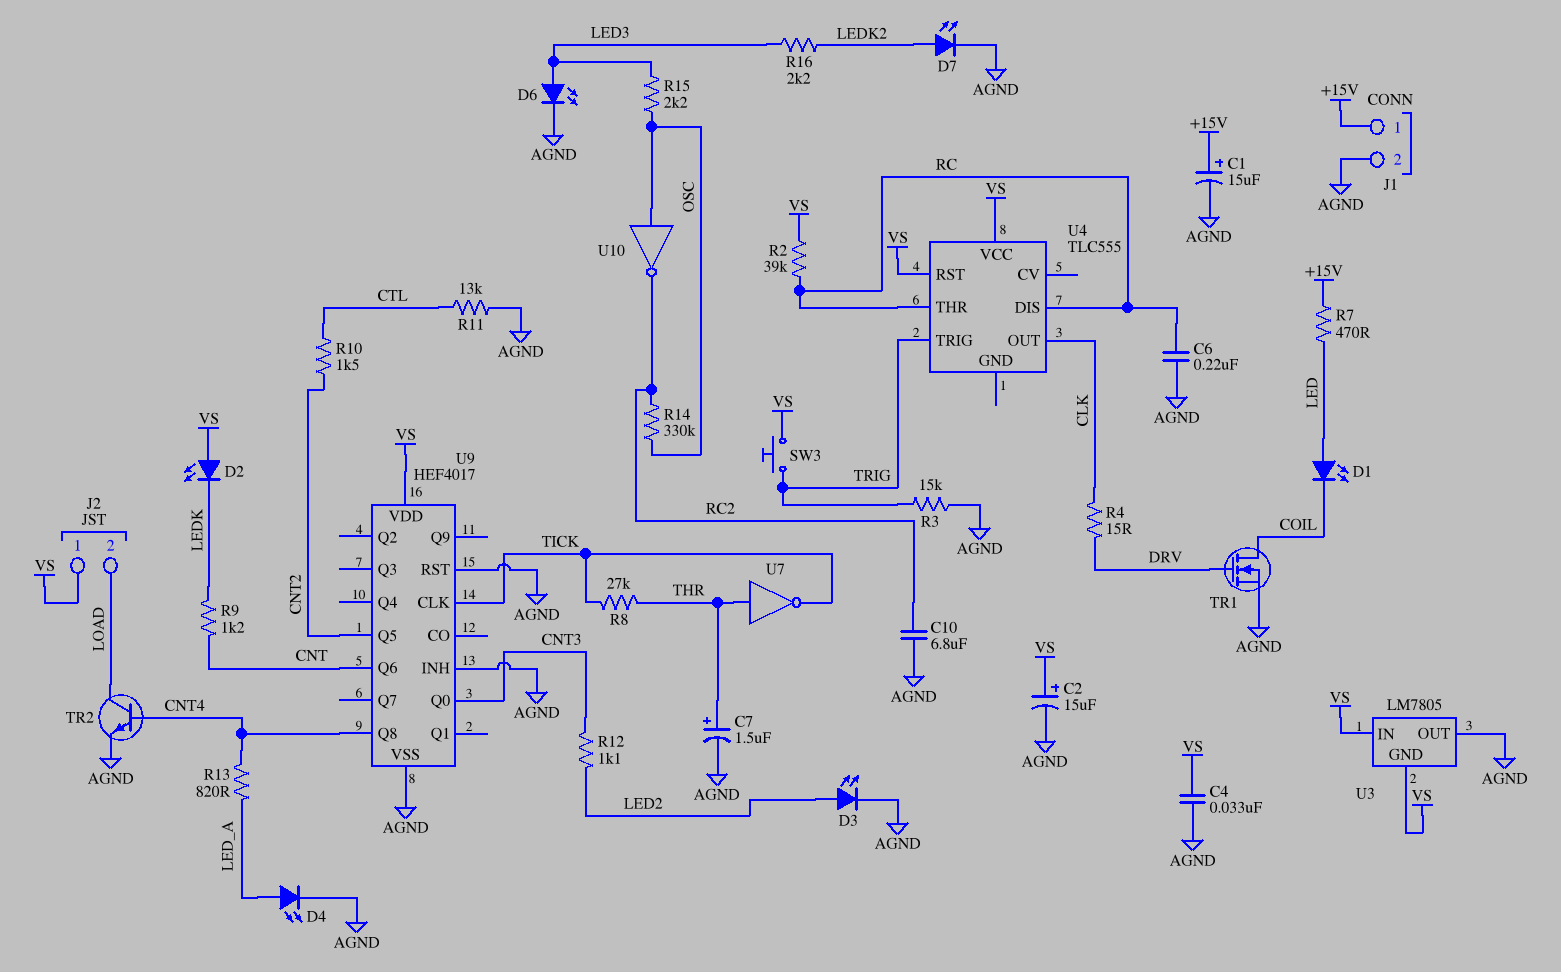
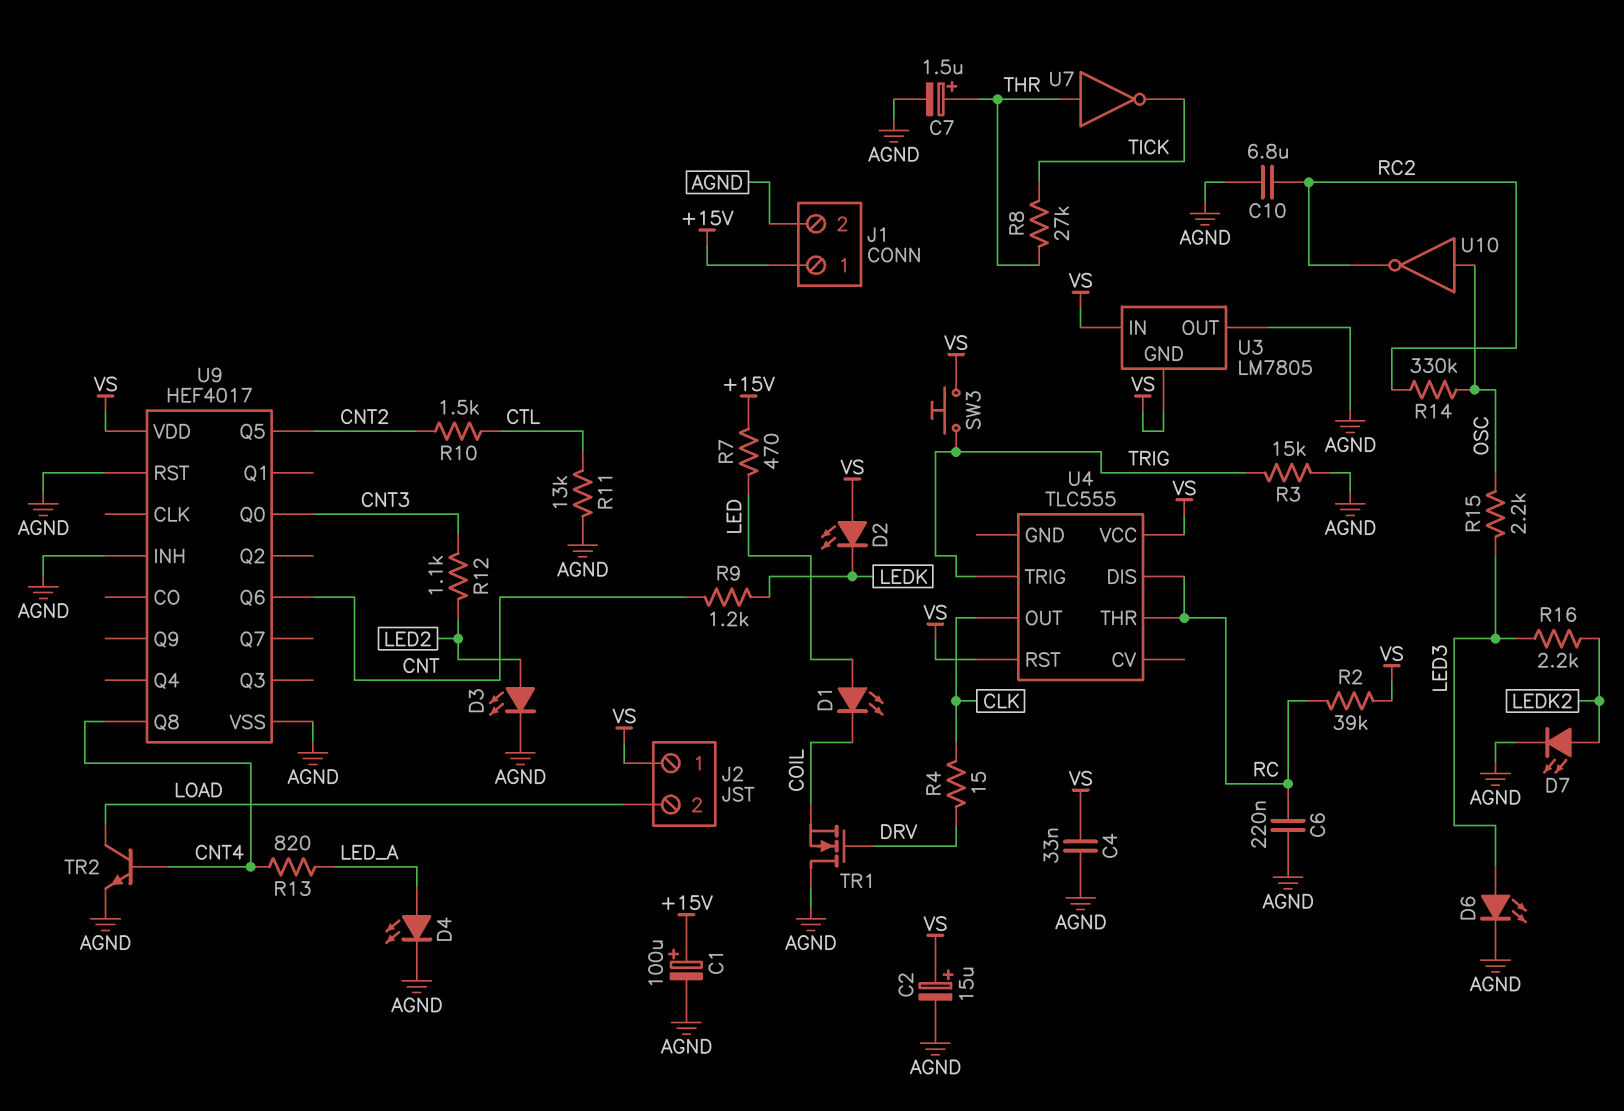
C1: 15uF (plus +15V, minus AGND) -> 100uF (plus +15V, minus AGND)
TR1: NMOS (G DRV, D COIL, S AGND) -> NMOS (G DRV, D AGND, S COIL)
U9 pin CLK: TICK -> none

